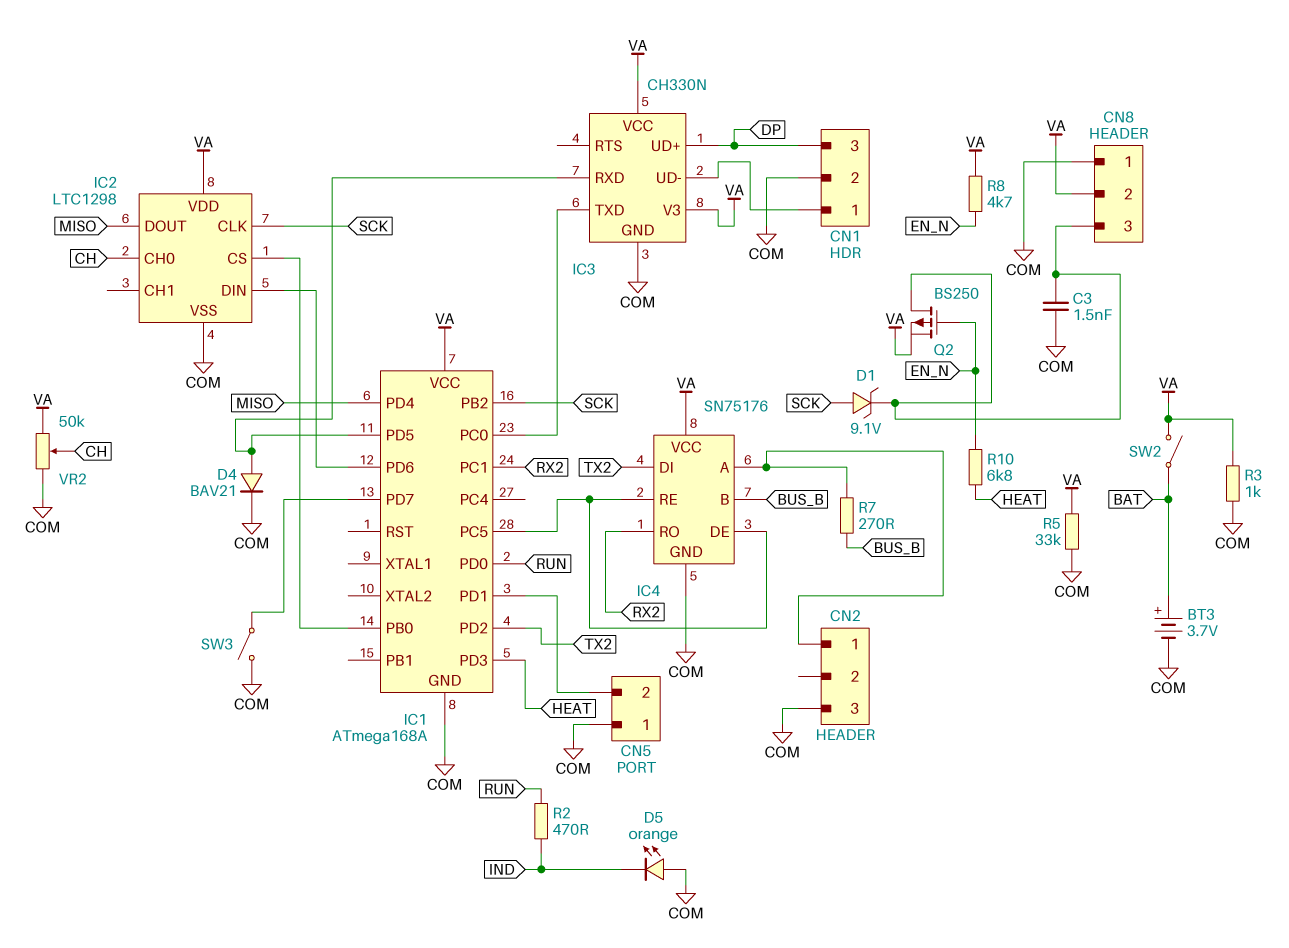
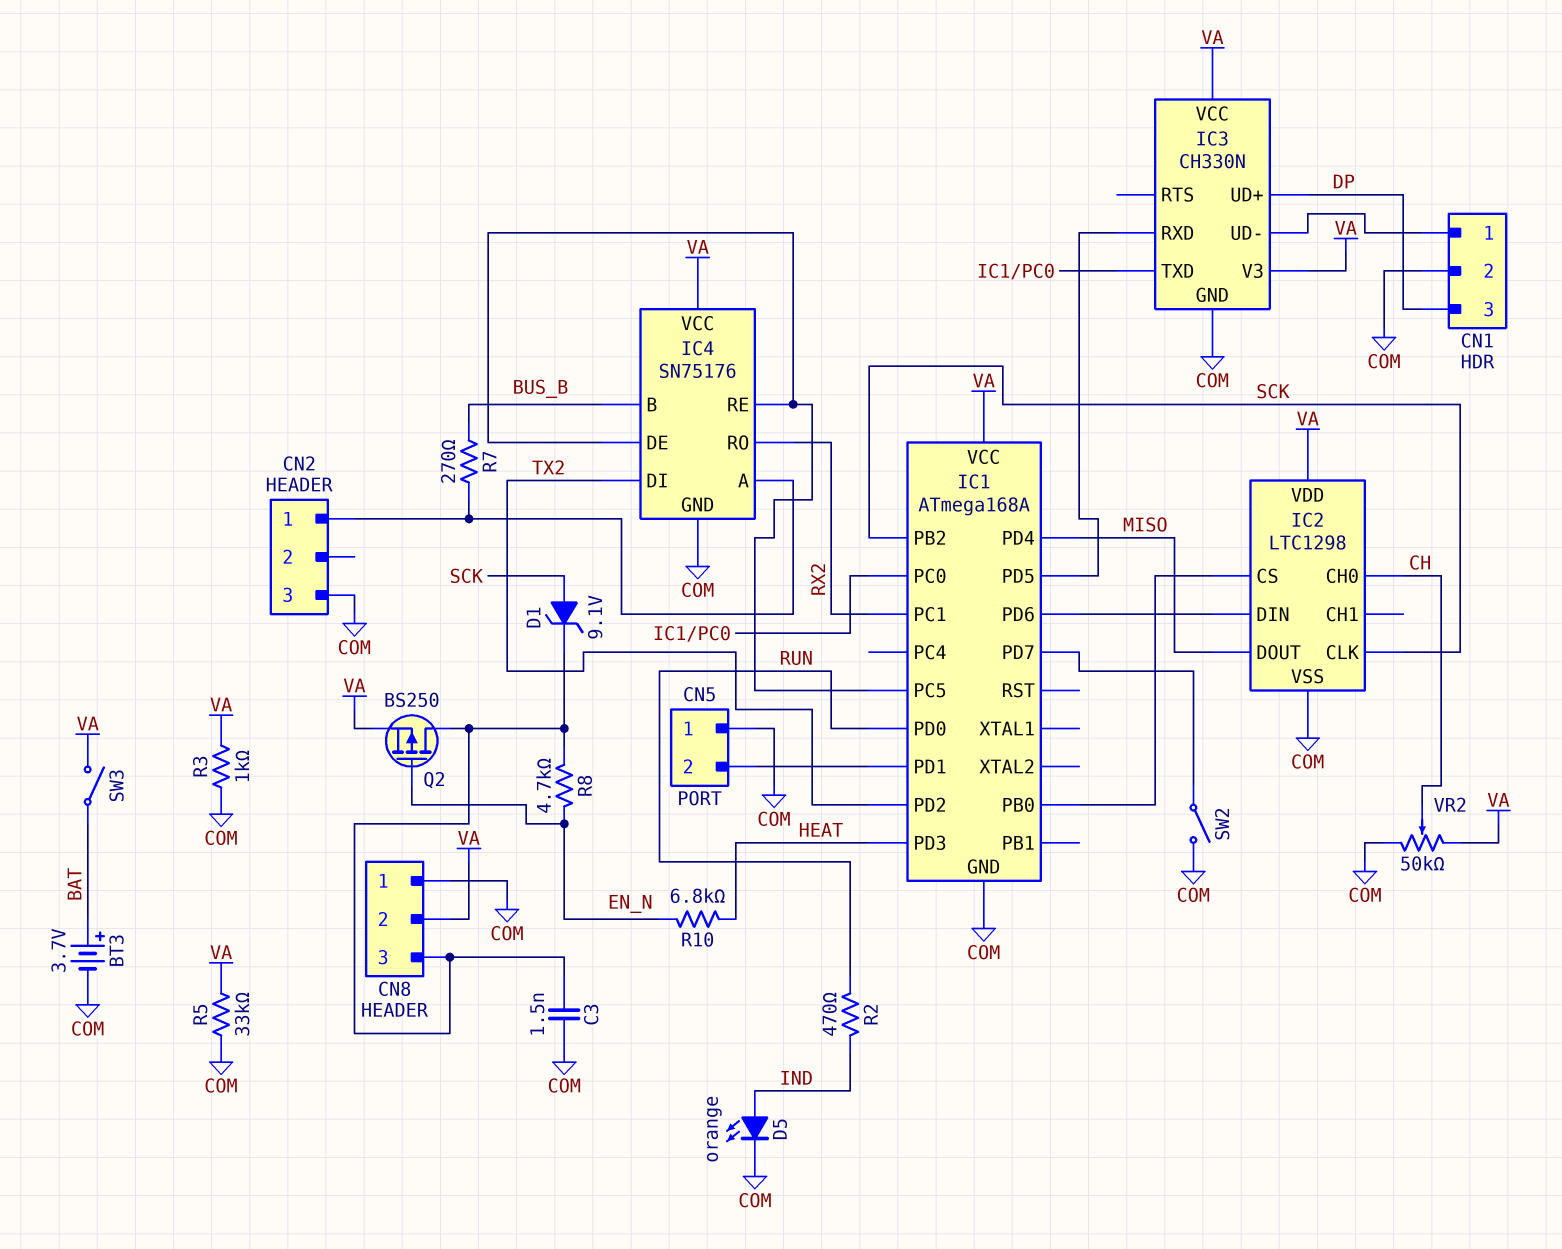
D4: diode BAV21 (A IC1/PD5, K COM) -> none
D5: LED orange (A COM, K IND) -> LED orange (A IND, K COM)
R8: 4.7k (EN_N, VA) -> 4.7k (CN8/3, EN_N)
SW2: switch (BAT, VA) -> switch (COM, IC1/PD7)
SW3: switch (COM, IC1/PD7) -> switch (BAT, VA)

